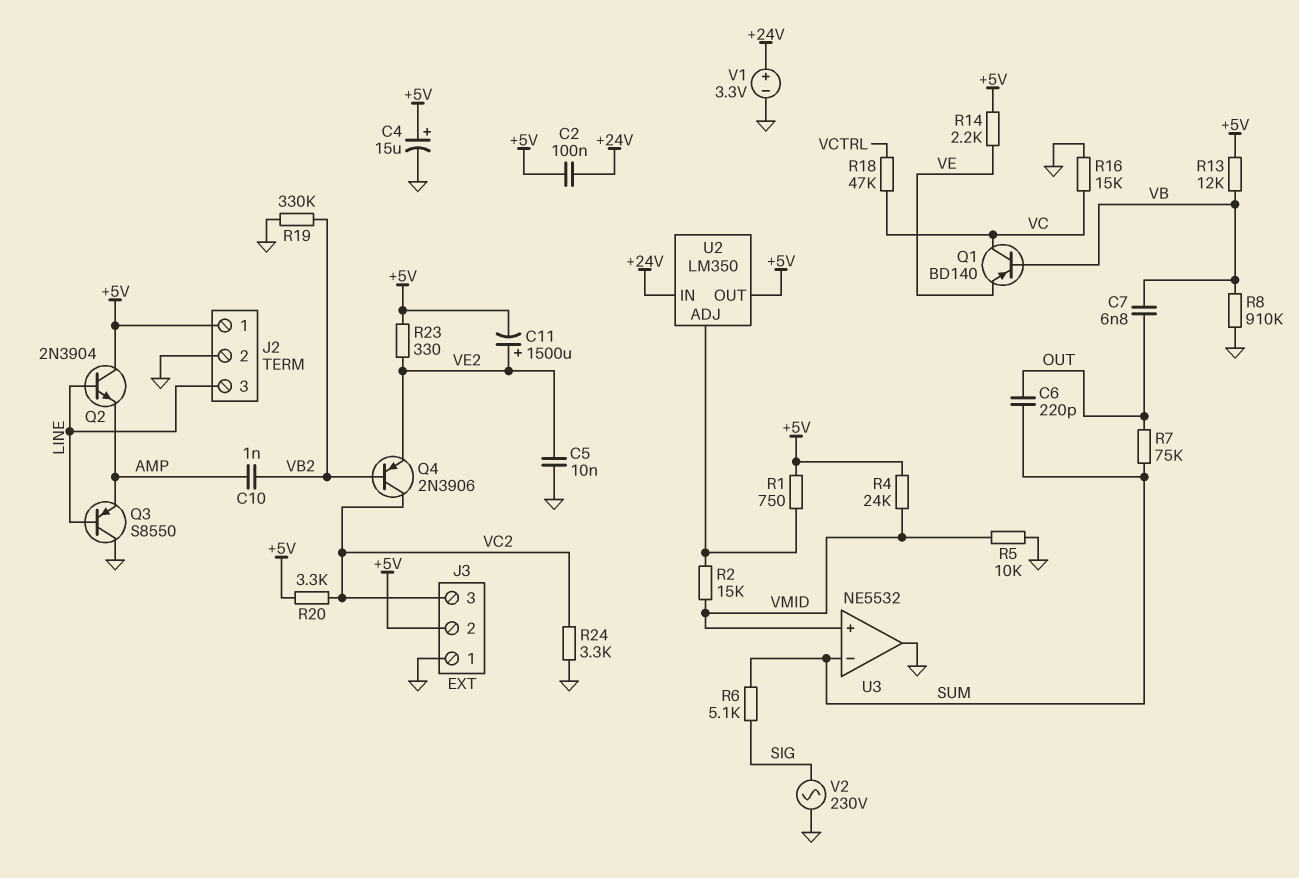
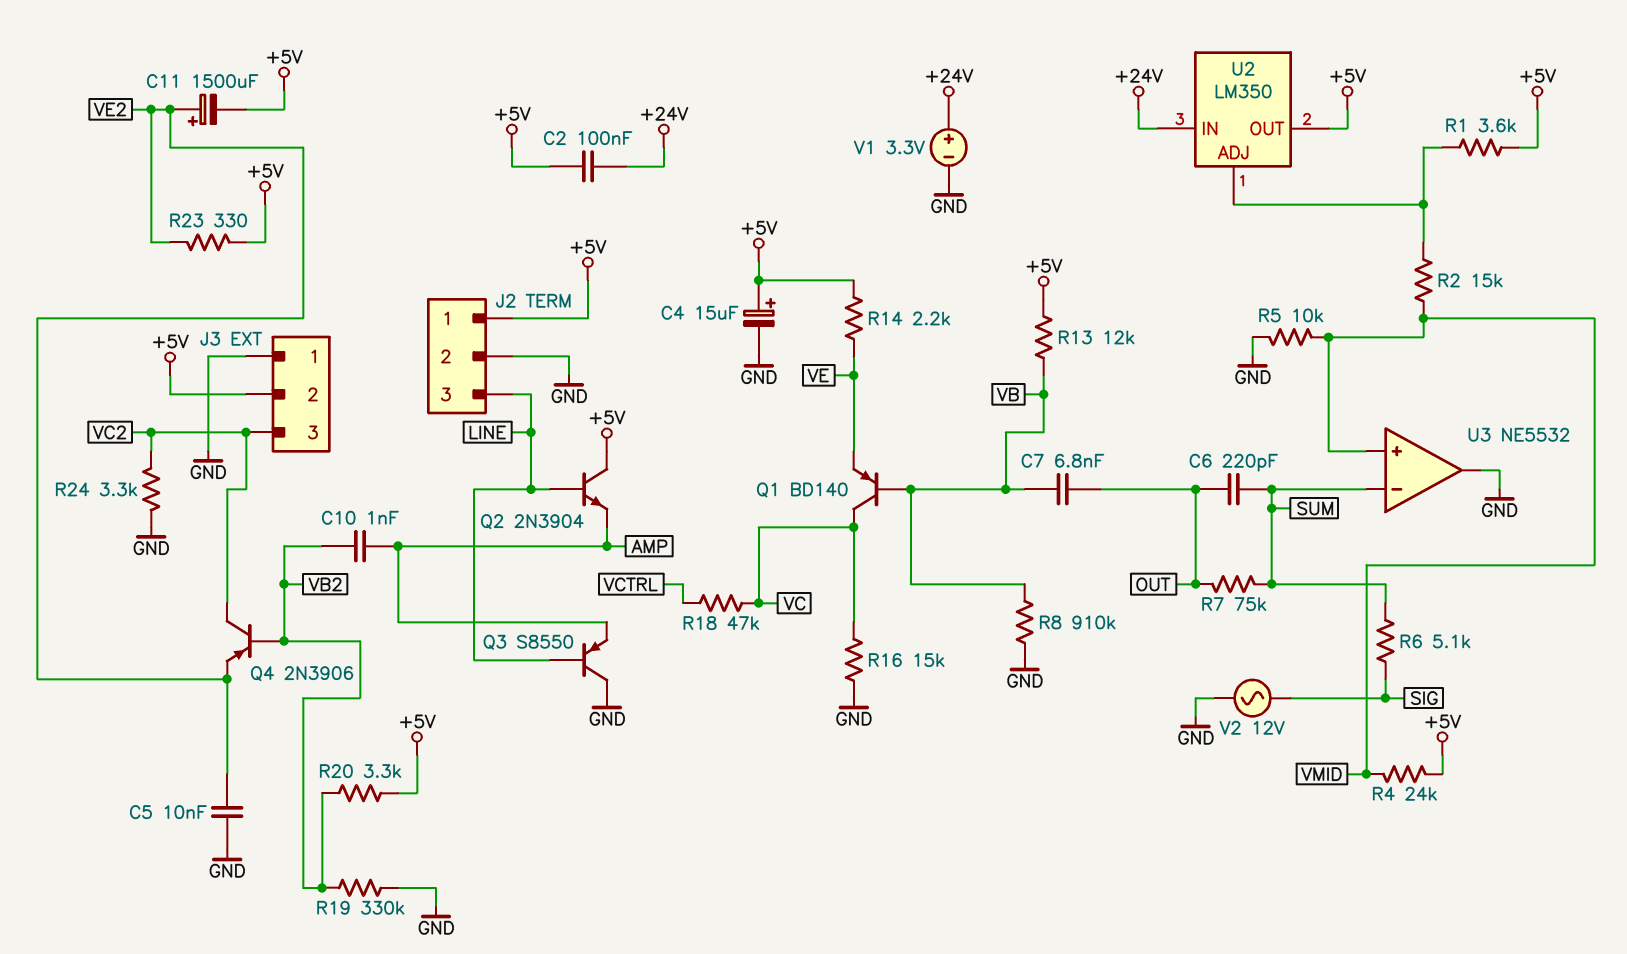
R1: 750 (+5V, U2/ADJ) -> 3.6k (+5V, U2/ADJ)
R20: 3.3k (+5V, VC2) -> 3.3k (+5V, VB2)
V2: AC 230V (GND, SIG) -> AC 12V (GND, SIG)

